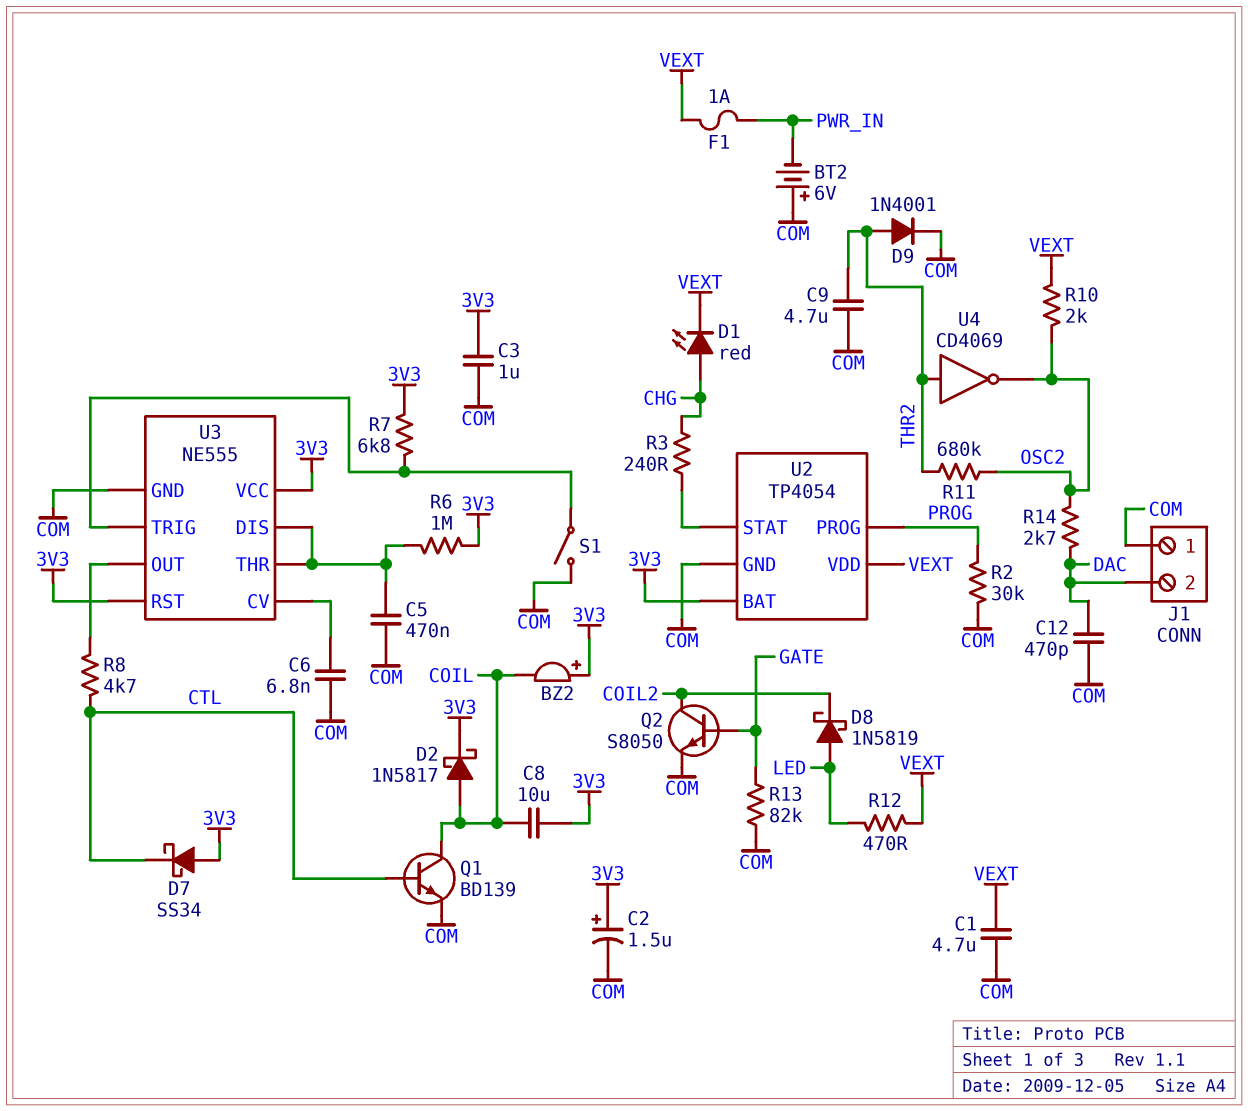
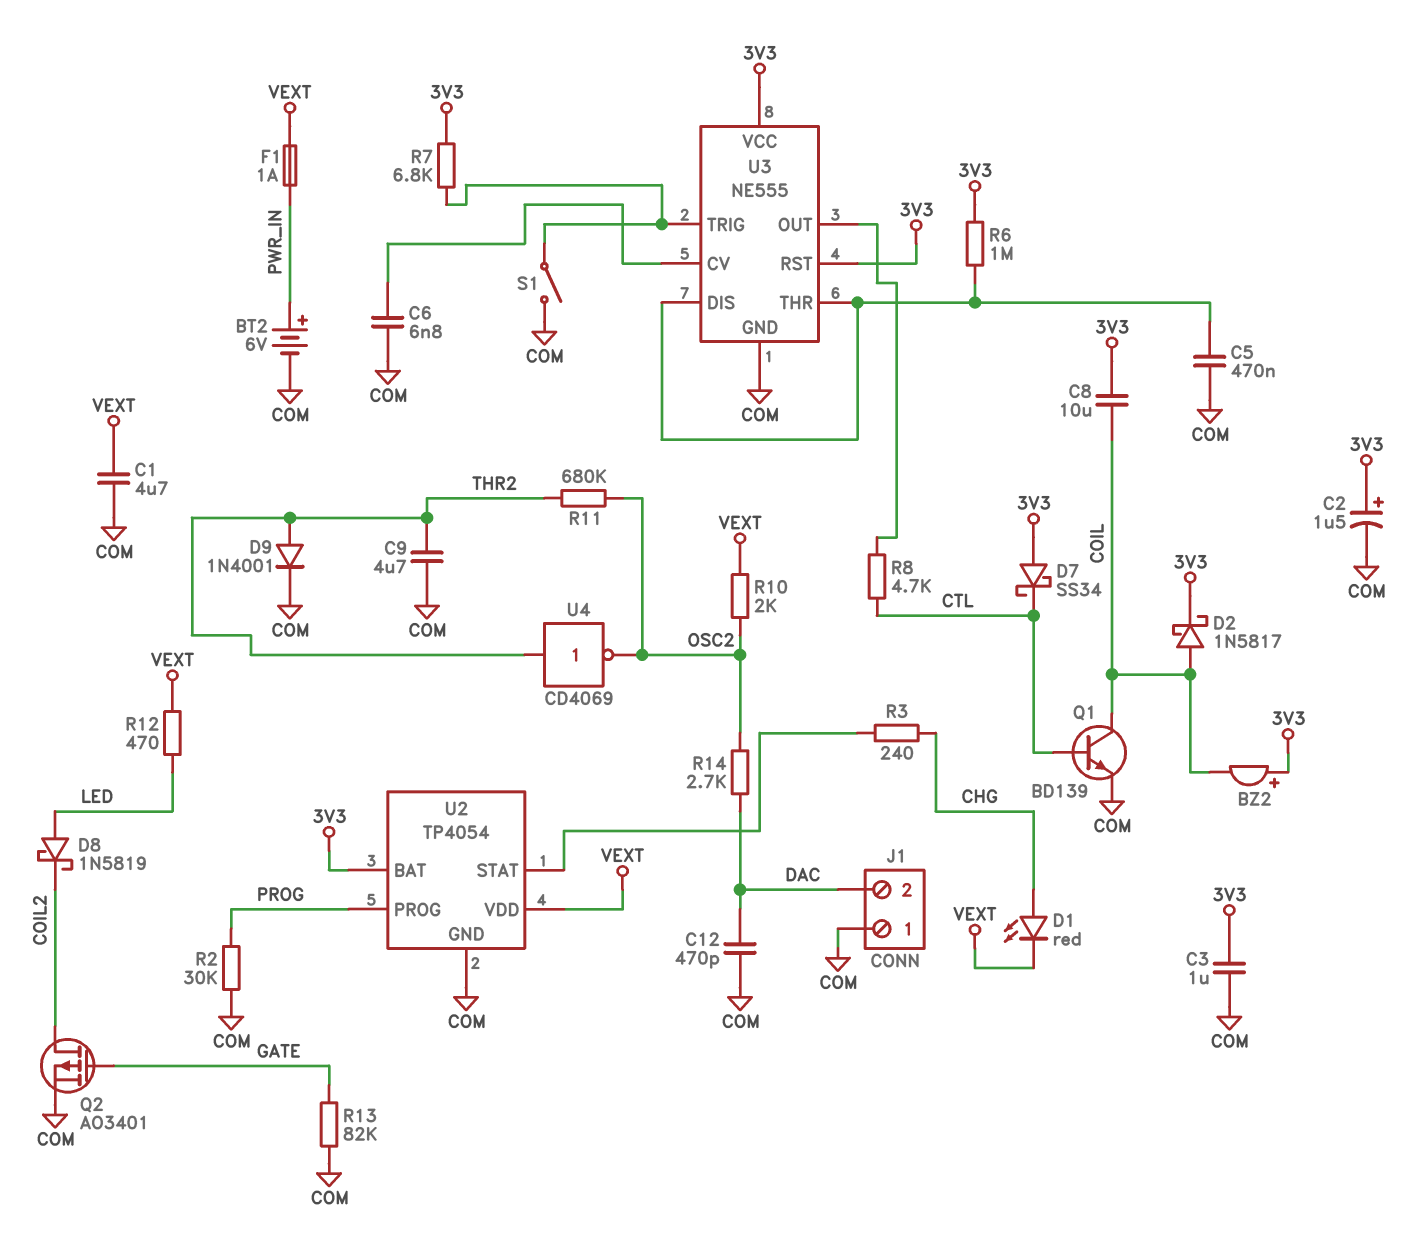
BT2: 6V (plus COM, minus PWR_IN) -> 6V (plus PWR_IN, minus COM)
Q2: NPN S8050 (B GATE, C COIL2, E COM) -> PMOS AO3401 (G GATE, D COIL2, S COM)

